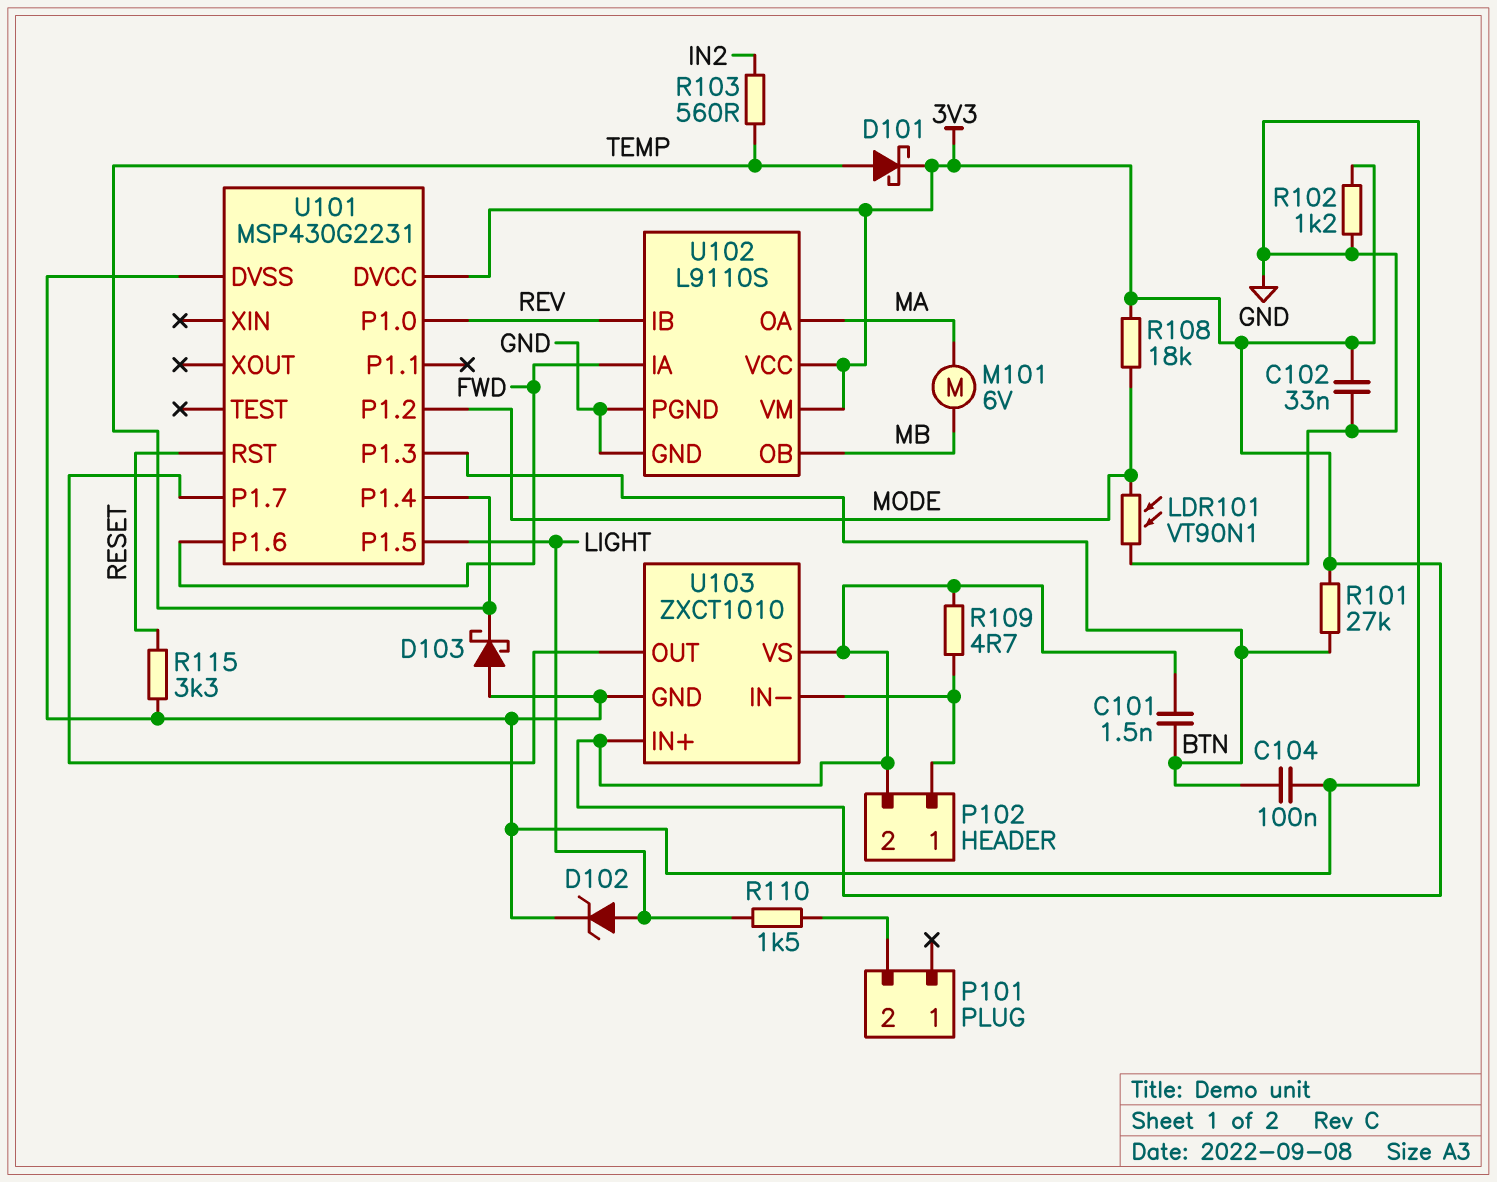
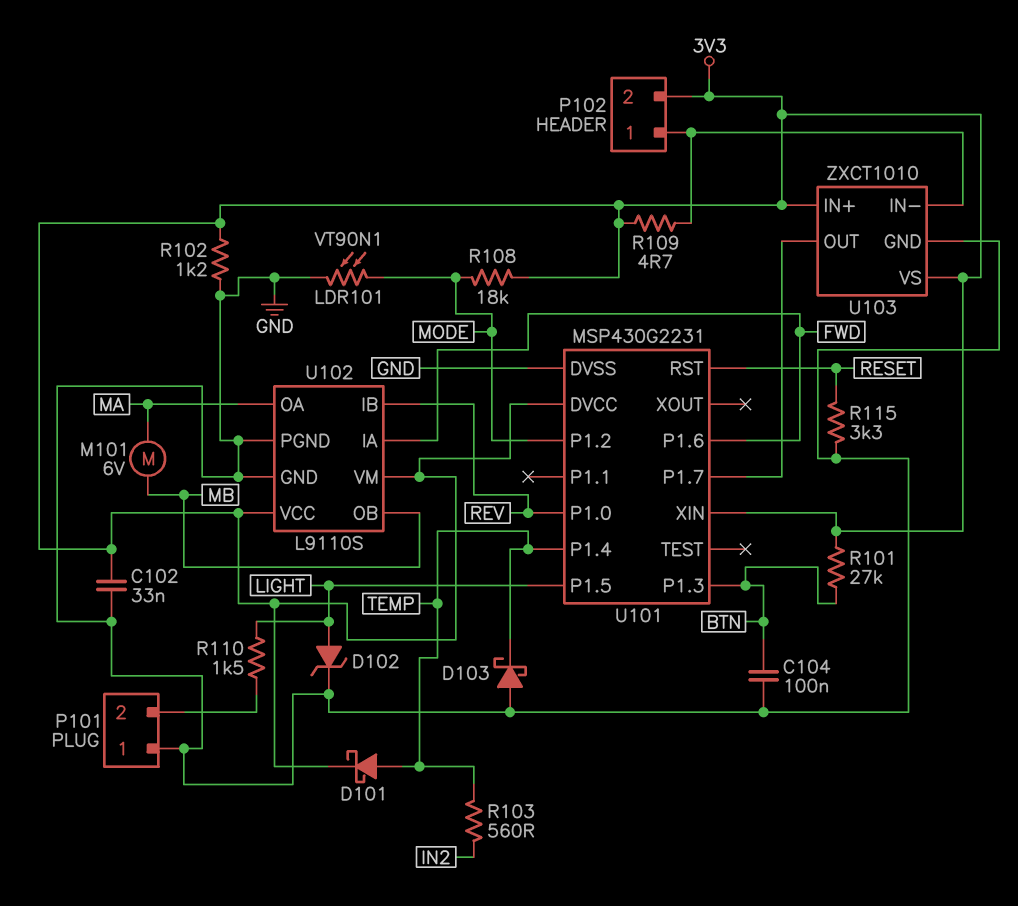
C101: 1.5nF (3V3, BTN) -> none
P101 pin 1: none -> GND
U101 pin XIN: none -> 3V3

